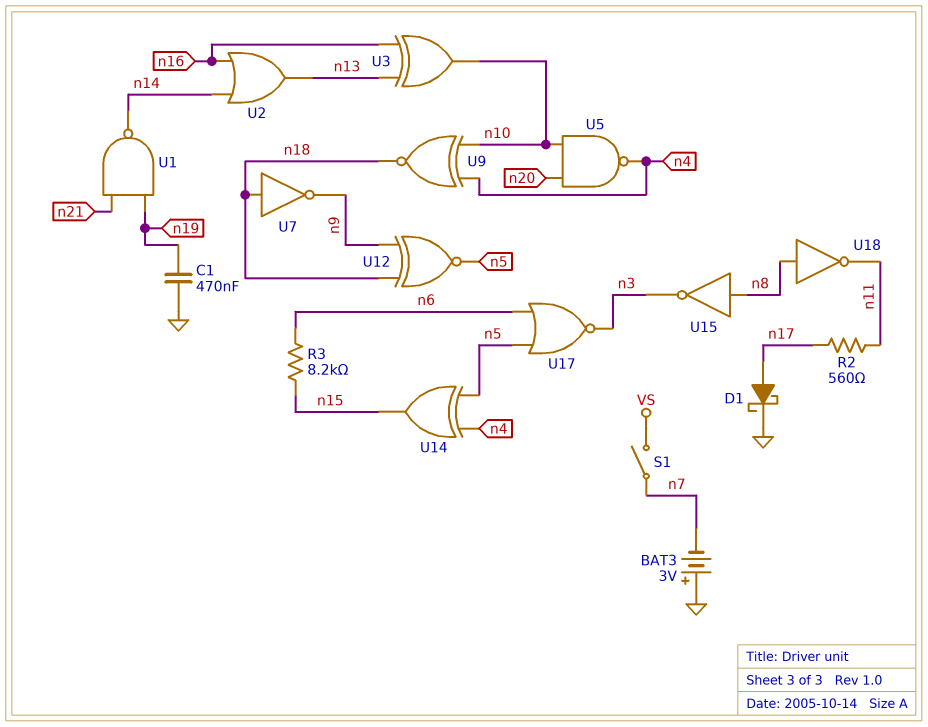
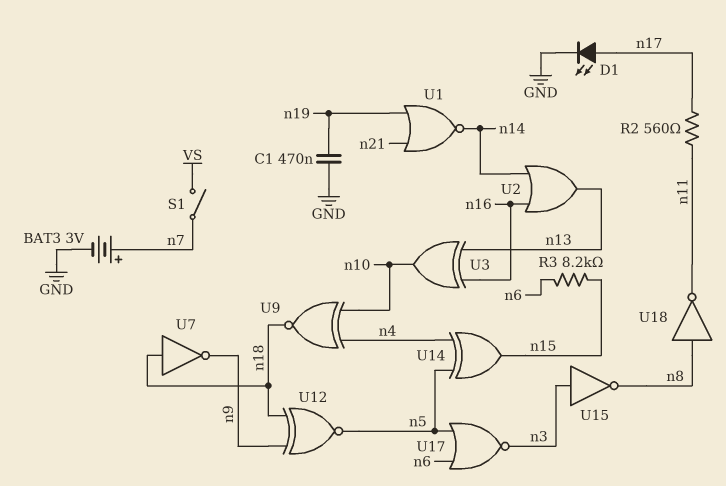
BAT3: 3V (plus GND, minus n7) -> 3V (plus n7, minus GND)
D1: schottky (A n17, K GND) -> LED (A n17, K GND)
U1: NAND (in n19, in n21, out n14) -> NOR (in n19, in n21, out n14)
U5: NAND (in n10, in n20, out n4) -> none
U15: NOT (in n8, out n3) -> NOT (in n3, out n8)

